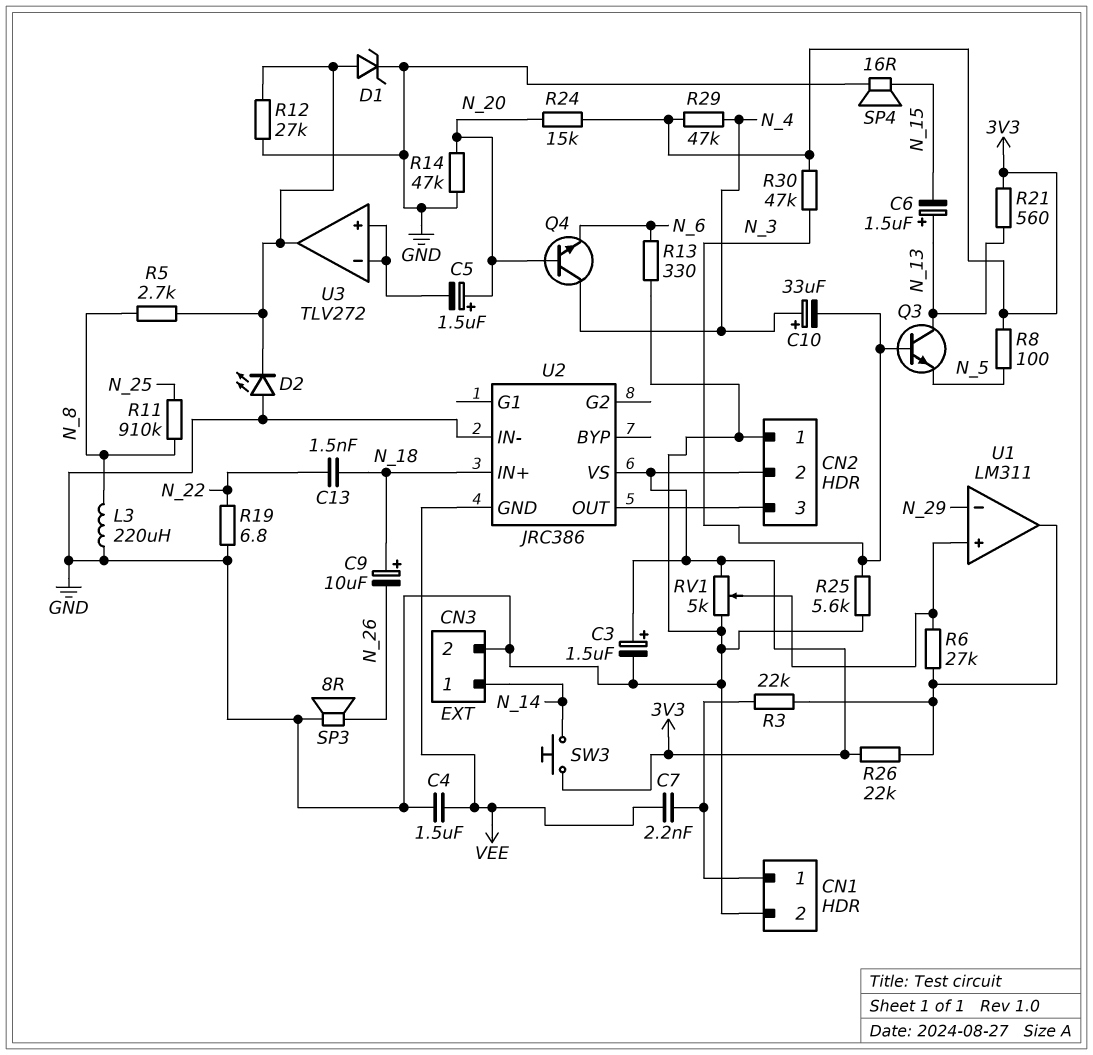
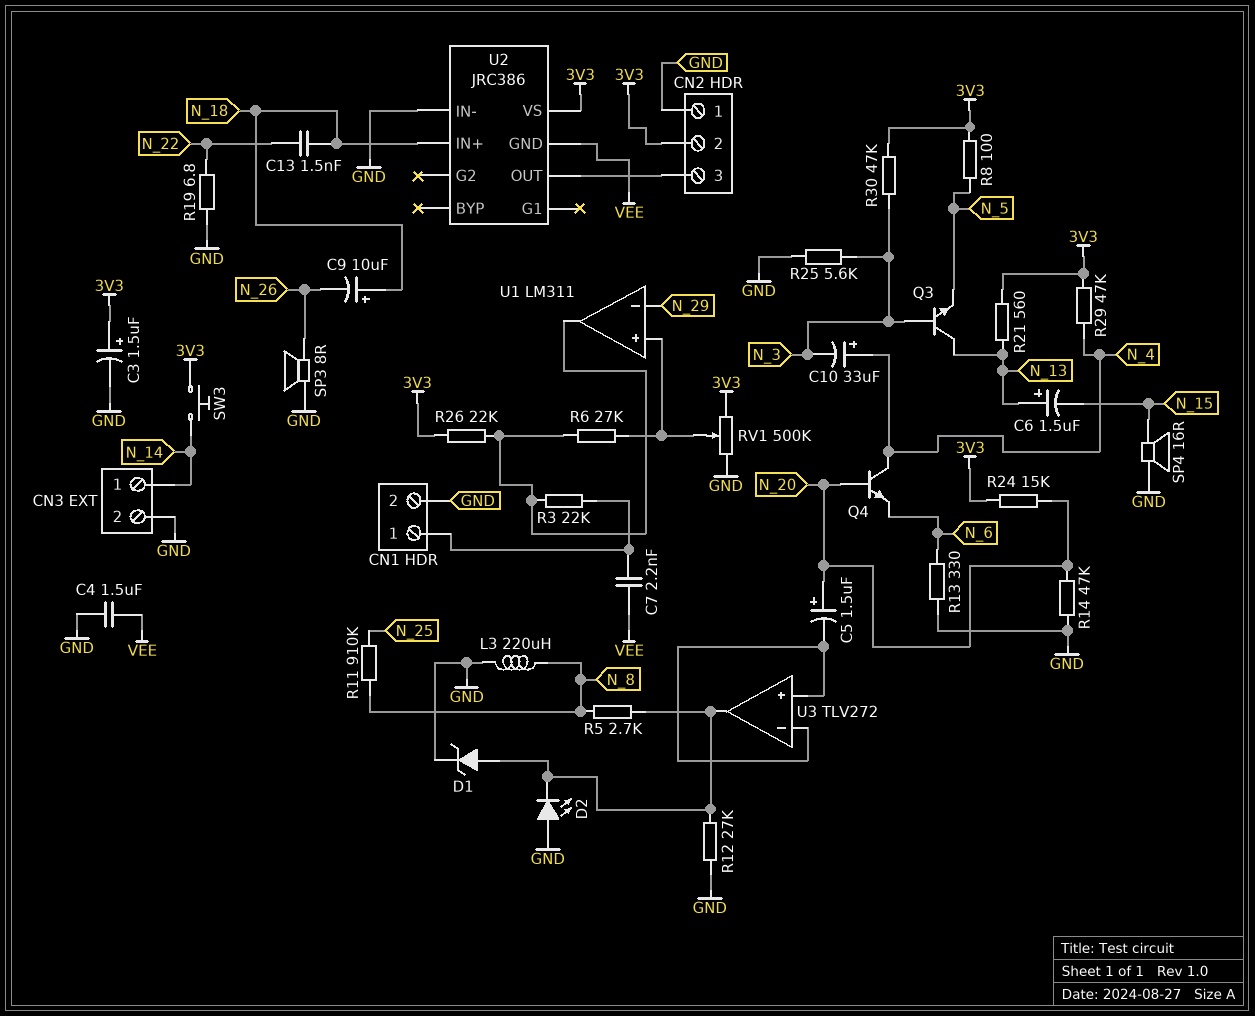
RV1: 5k (3V3, GND, wiper U1/in+) -> 500k (3V3, GND, wiper U1/in+)

